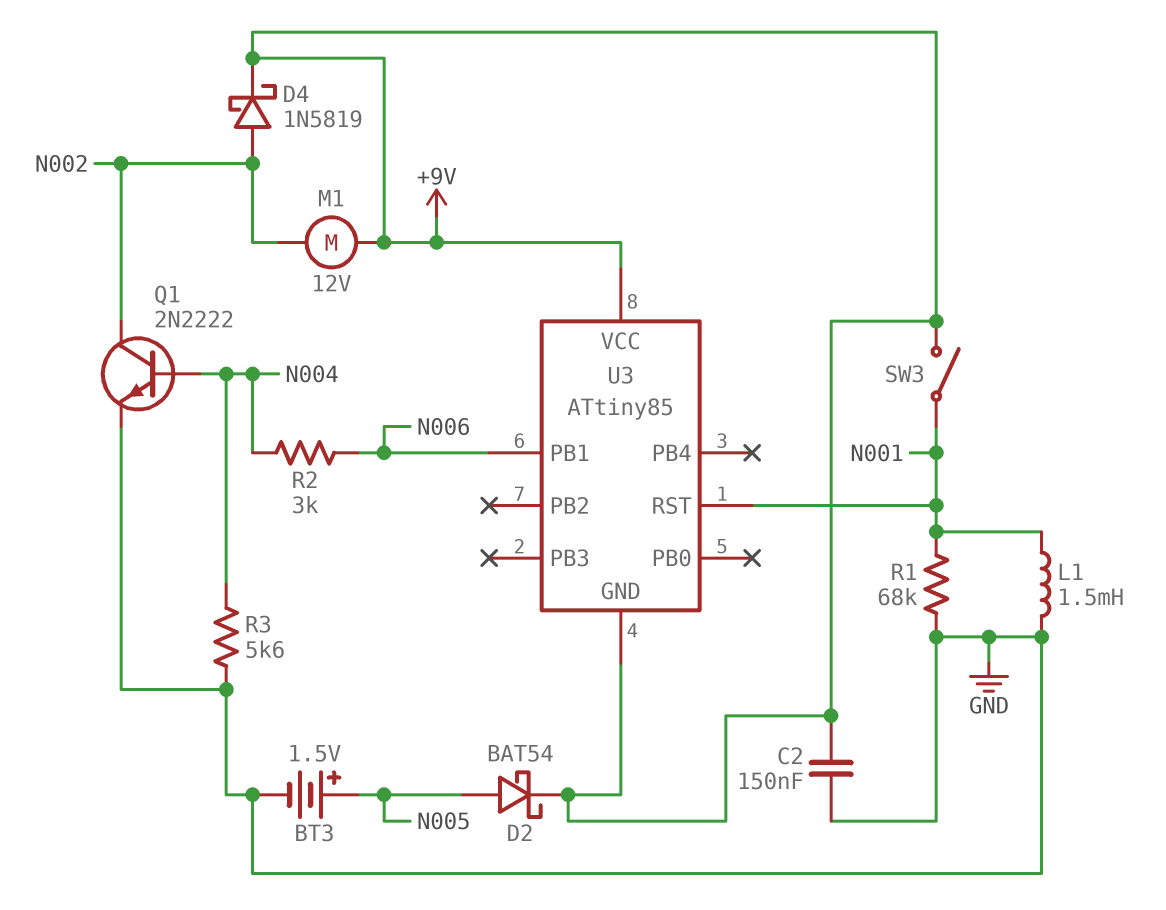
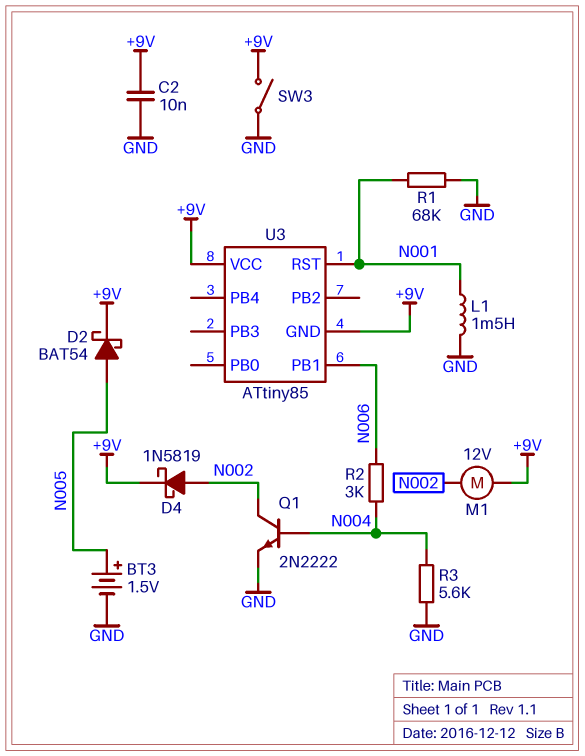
C2: 150nF (+9V, GND) -> 10nF (+9V, GND)
SW3: switch (+9V, N001) -> switch (+9V, GND)

